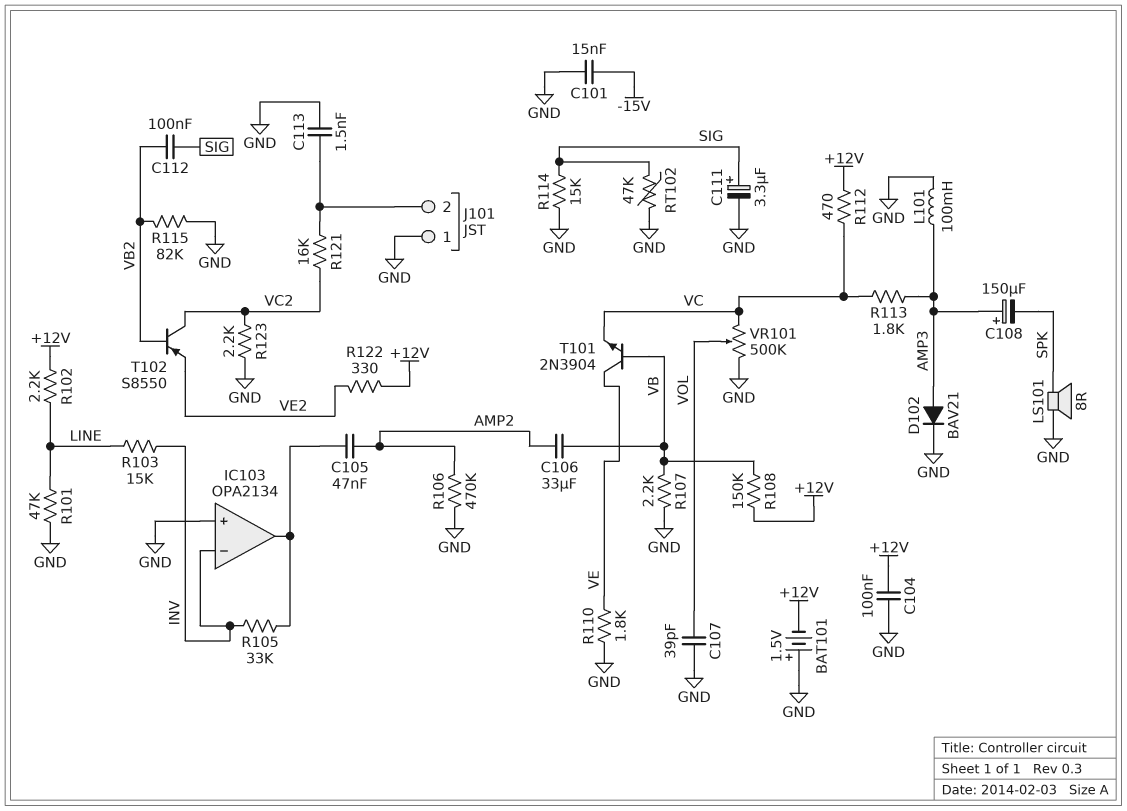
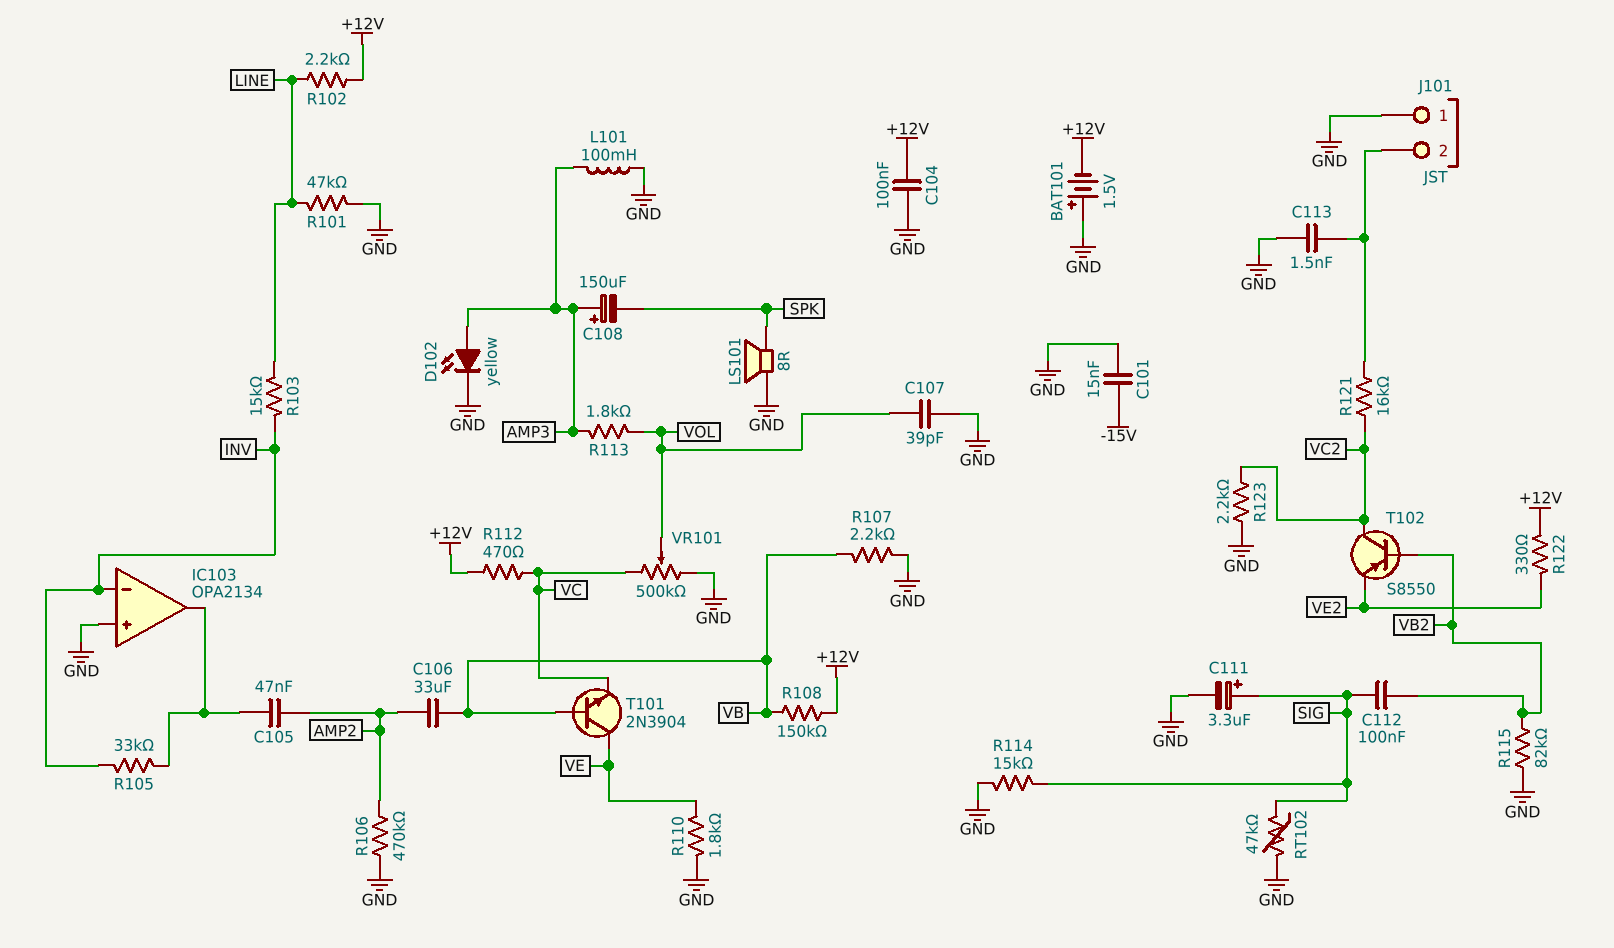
D102: diode BAV21 (A AMP3, K GND) -> LED yellow (A AMP3, K GND)
R113: 1.8k (AMP3, VC) -> 1.8k (AMP3, VOL)

